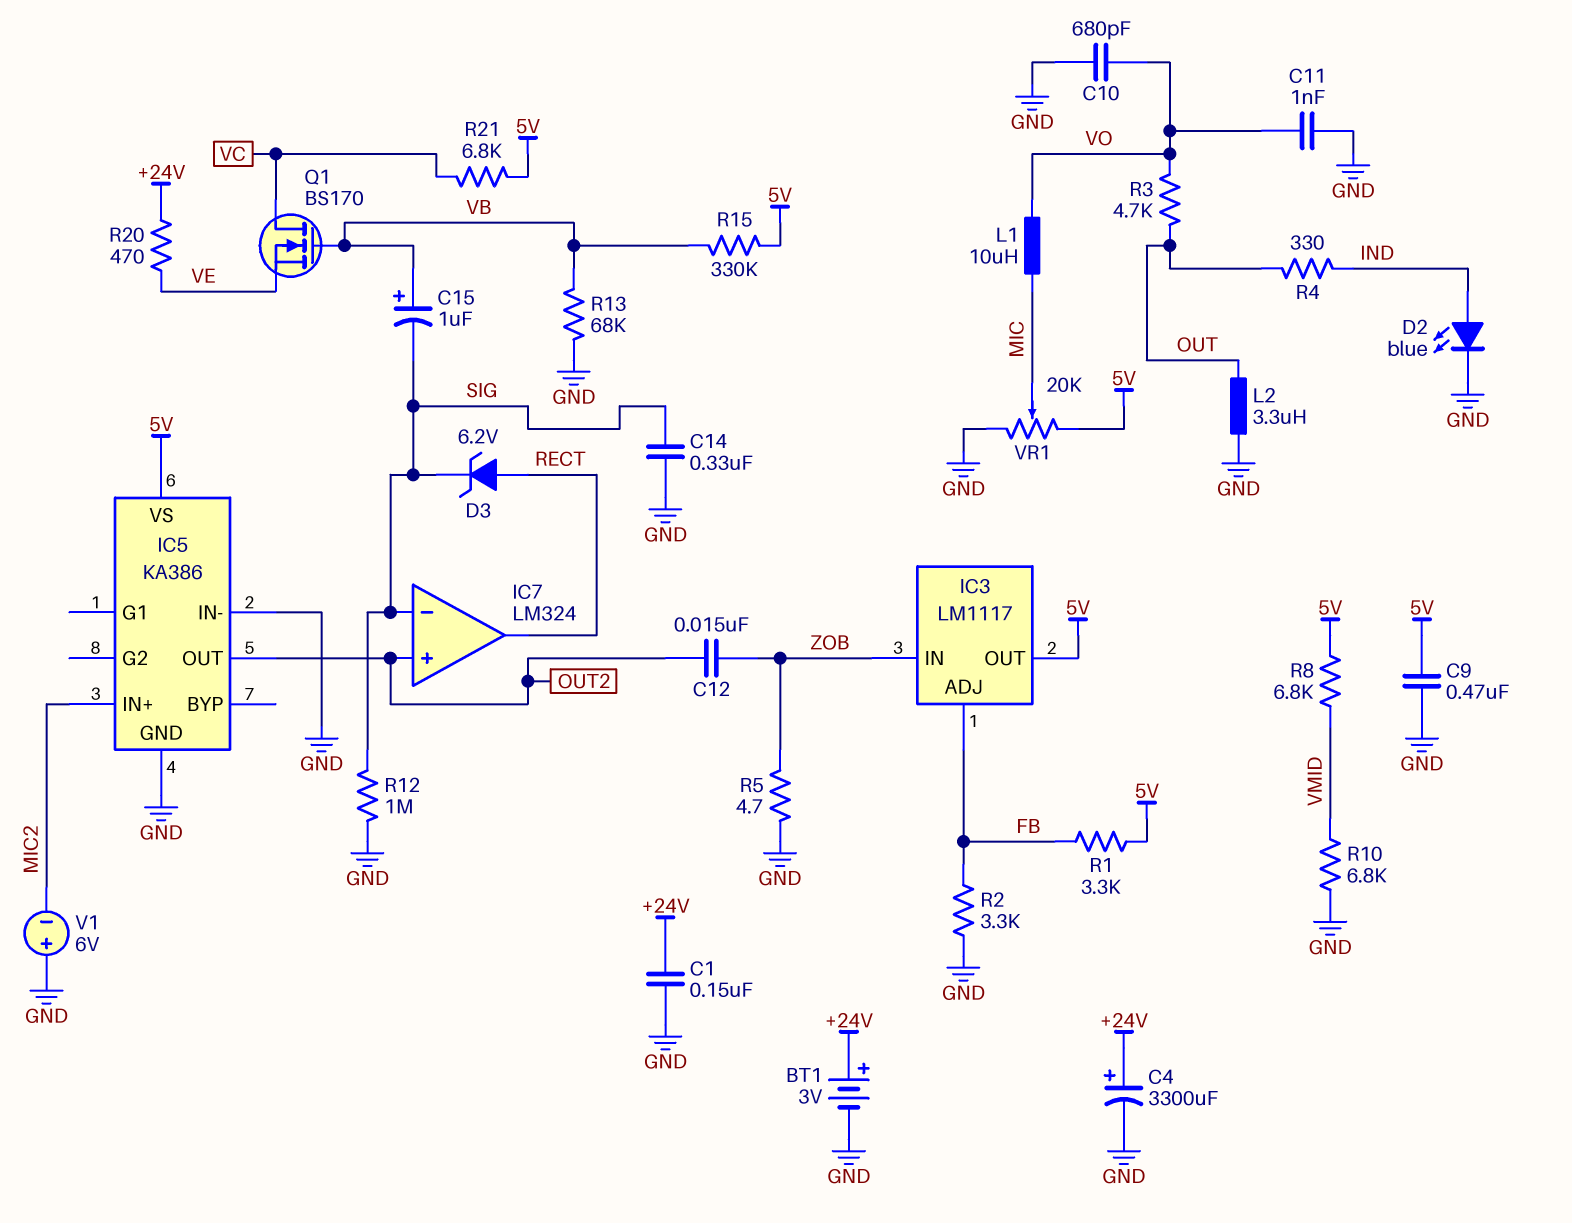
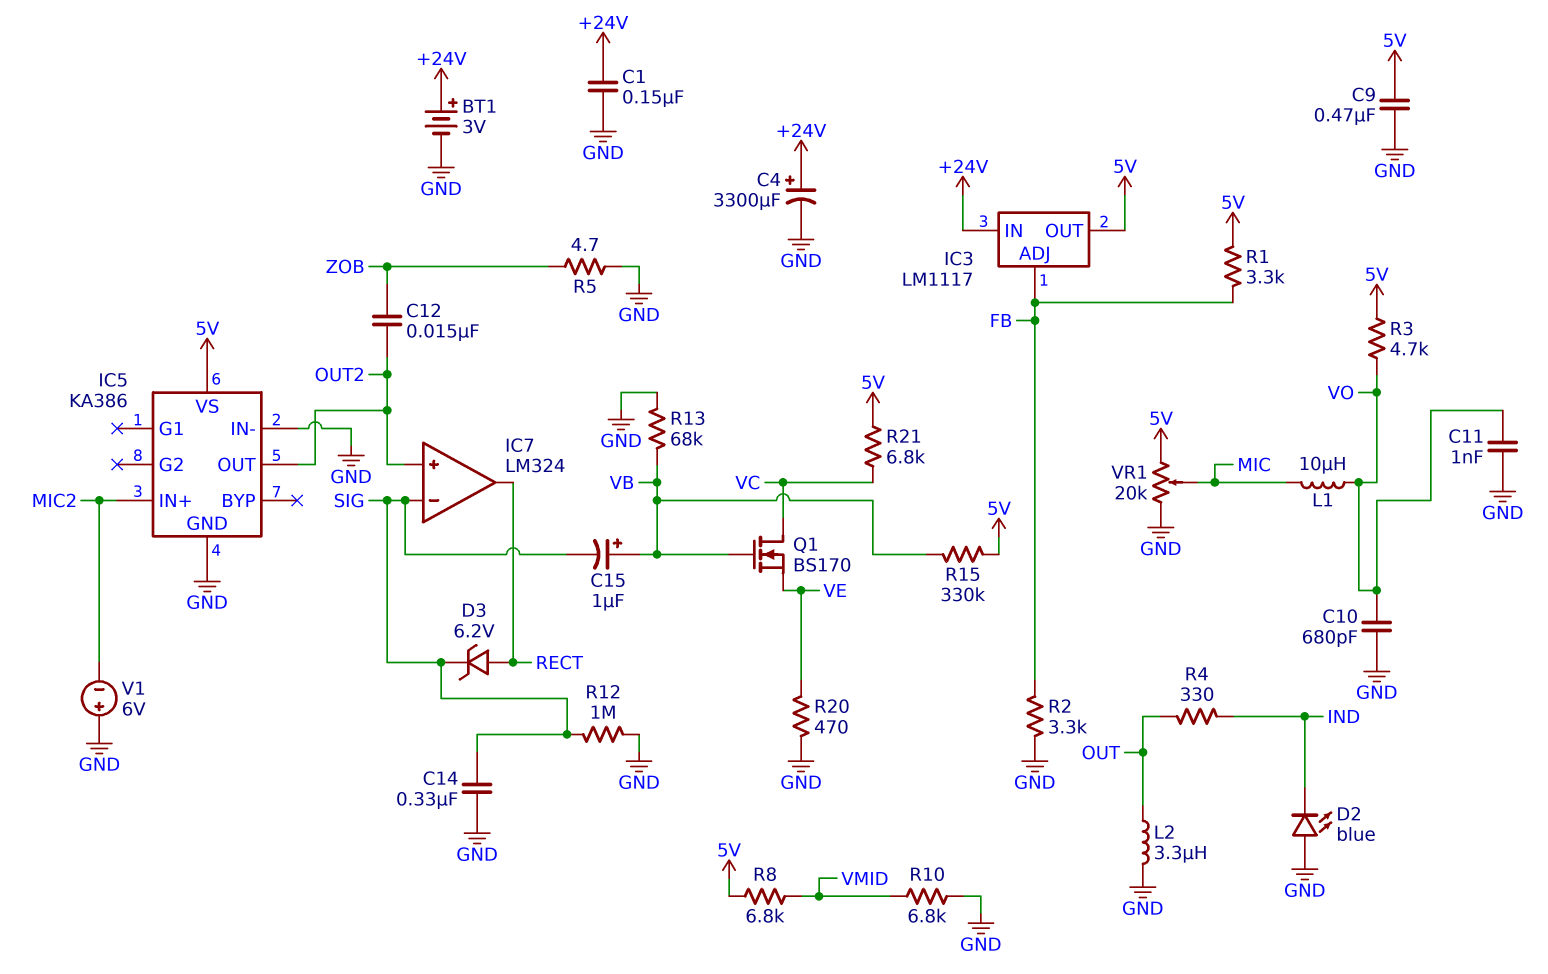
D2: LED blue (A IND, K GND) -> LED blue (A GND, K IND)
IC3 pin IN: ZOB -> +24V
R3: 4.7k (OUT, VO) -> 4.7k (5V, VO)
R20: 470 (+24V, VE) -> 470 (GND, VE)

